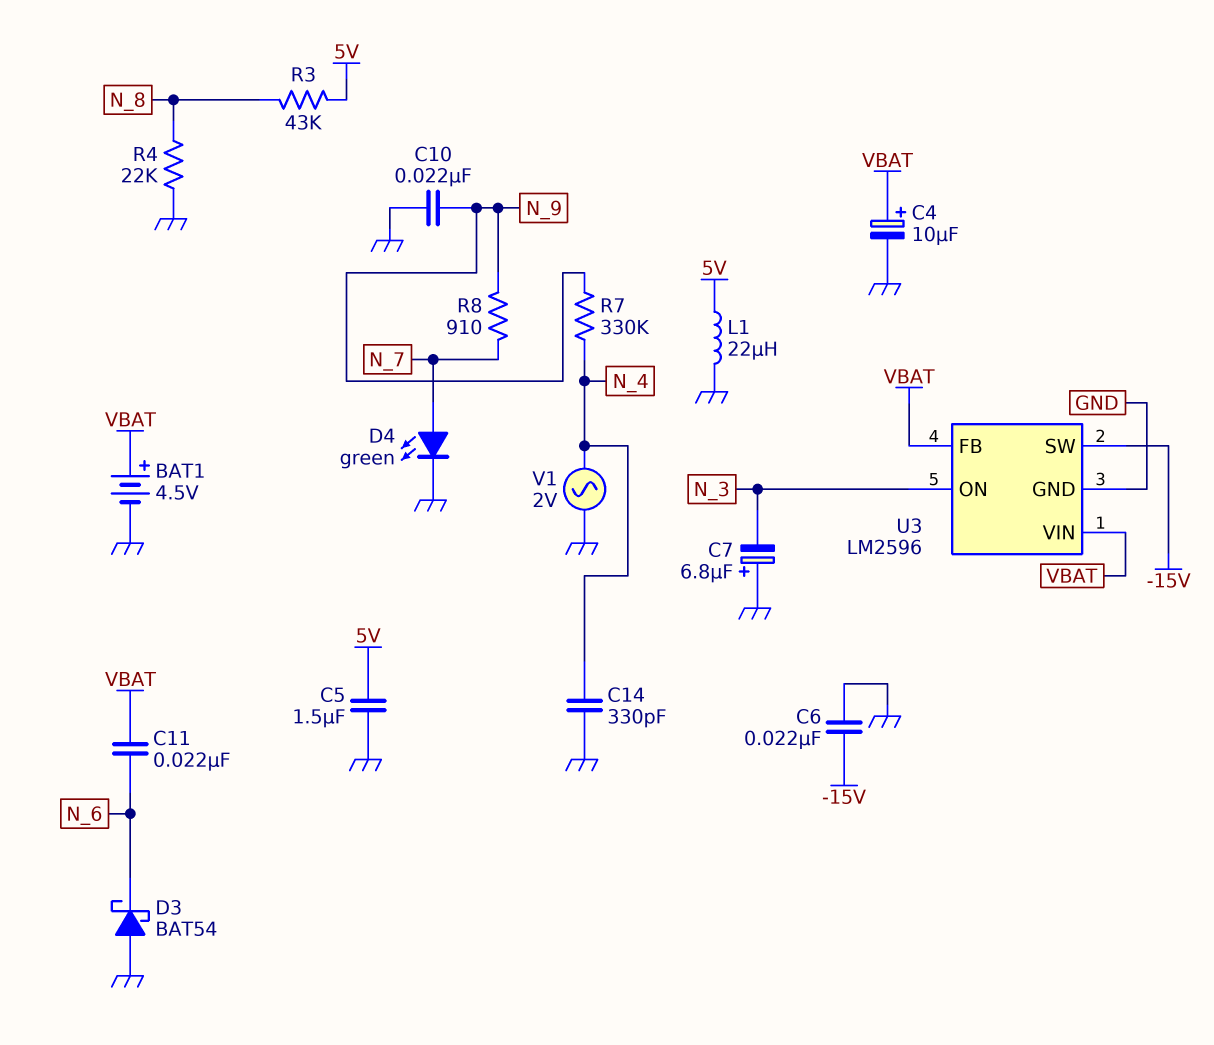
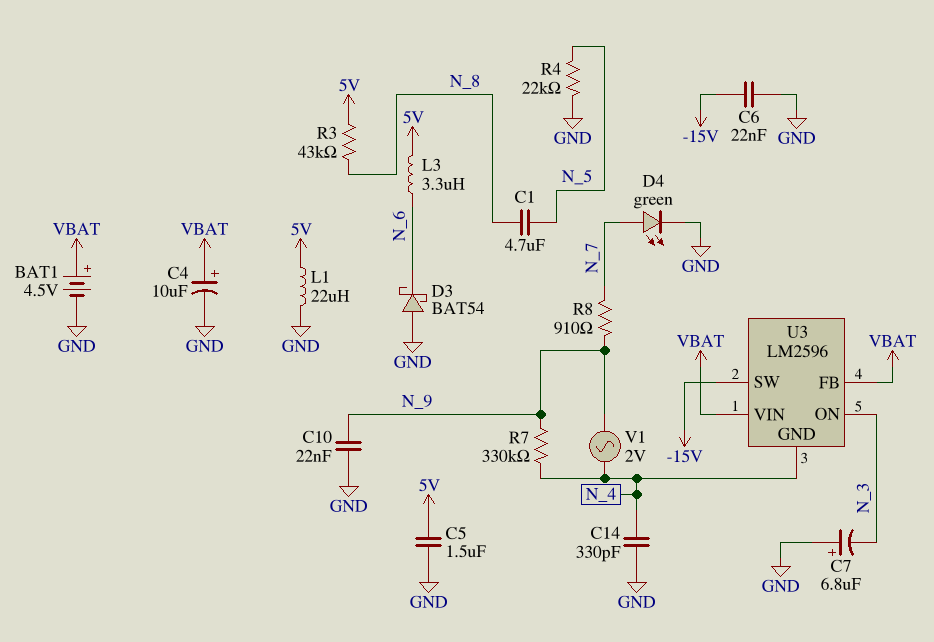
C1: none -> 4.7uF (N_5, N_8)
C11: 22nF (N_6, VBAT) -> none
L3: none -> 3.3uH (5V, N_6)
R4: 22k (GND, N_8) -> 22k (GND, N_5)
U3 pin GND: GND -> N_4
V1: AC 2V (GND, N_4) -> AC 2V (N_4, N_9)

